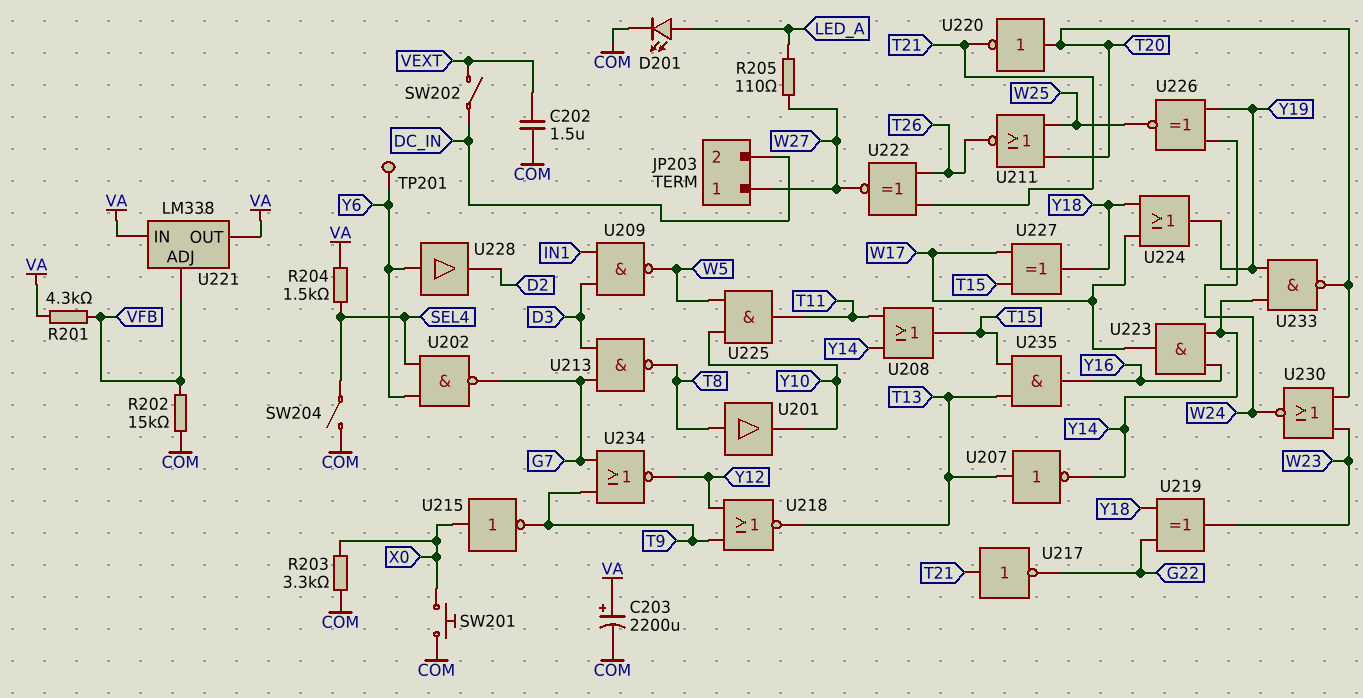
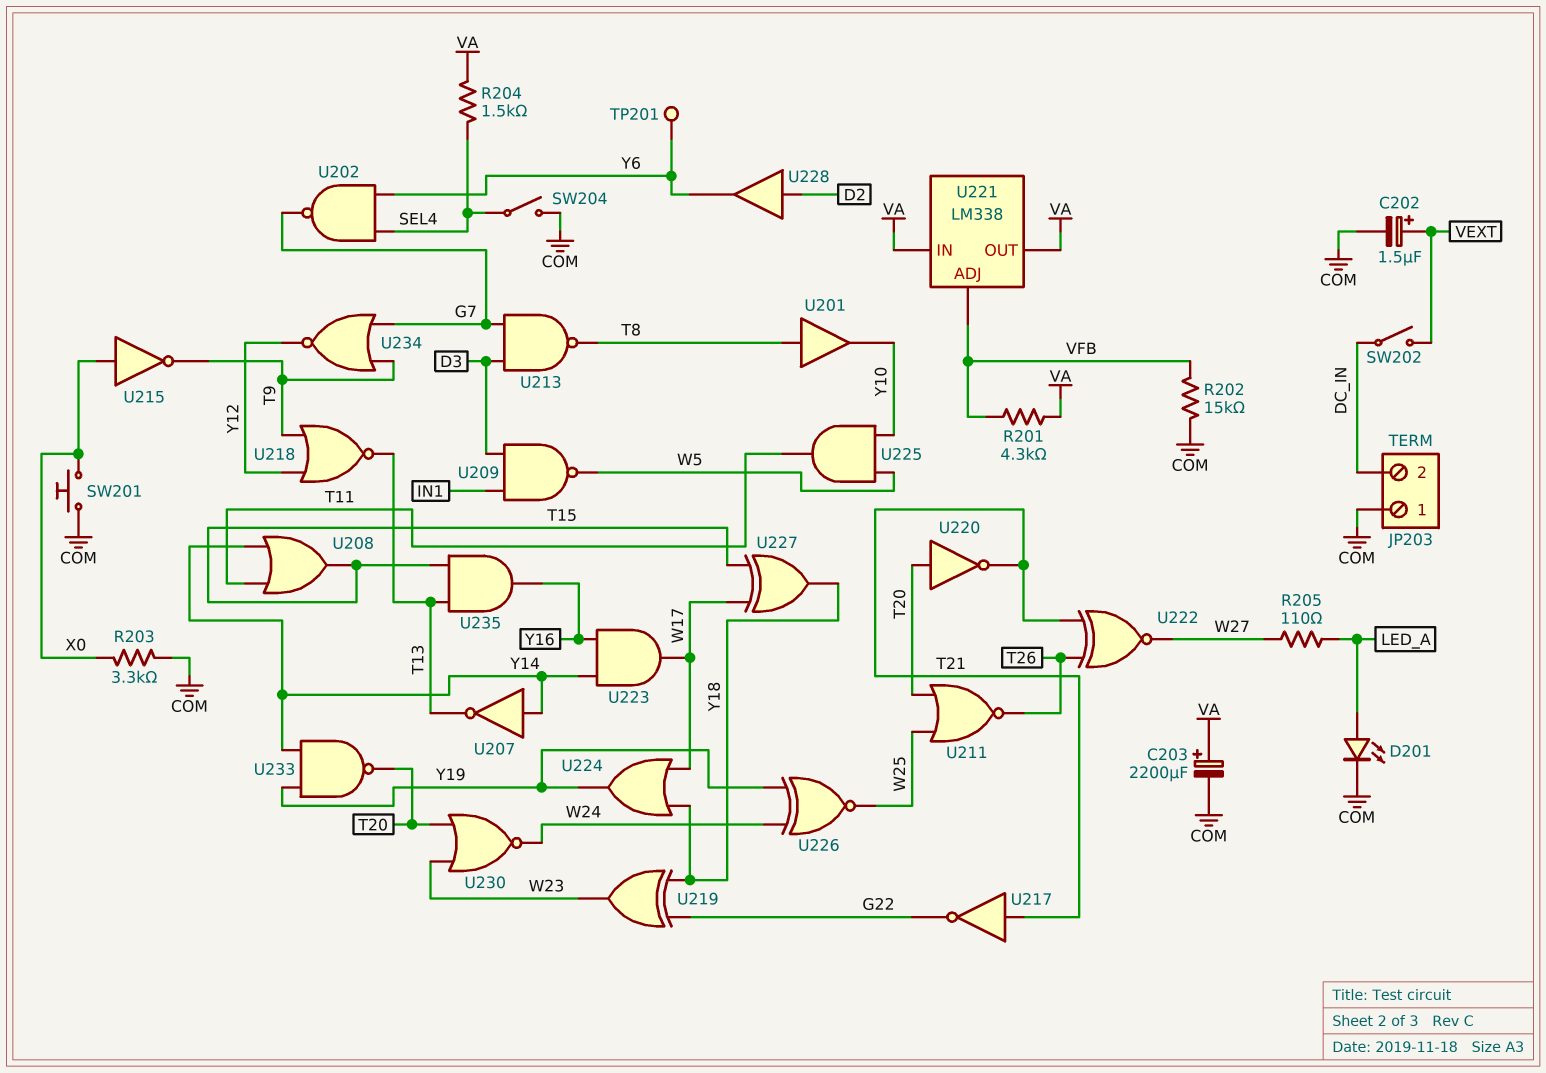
C202: 1.5uF (COM, VEXT) -> 1.5uF (plus VEXT, minus COM)
JP203 pin 1: W27 -> COM
U207: NOT (in T13, out Y14) -> NOT (in Y14, out T13)
U228: buffer (in Y6, out D2) -> buffer (in D2, out Y6)

